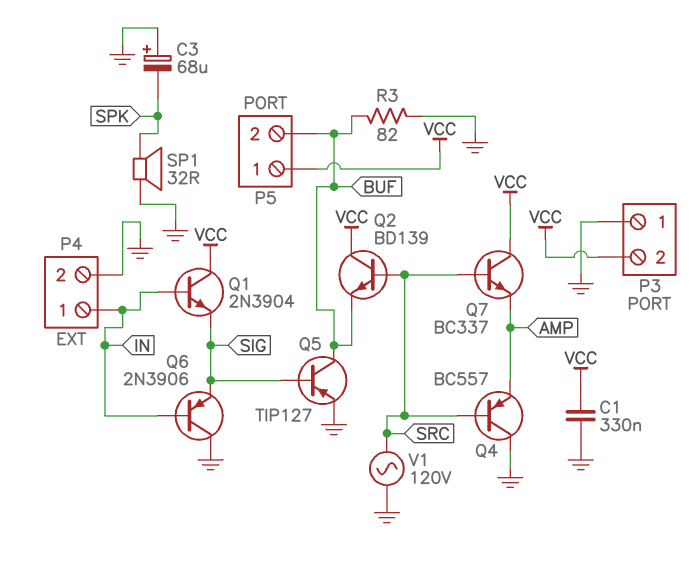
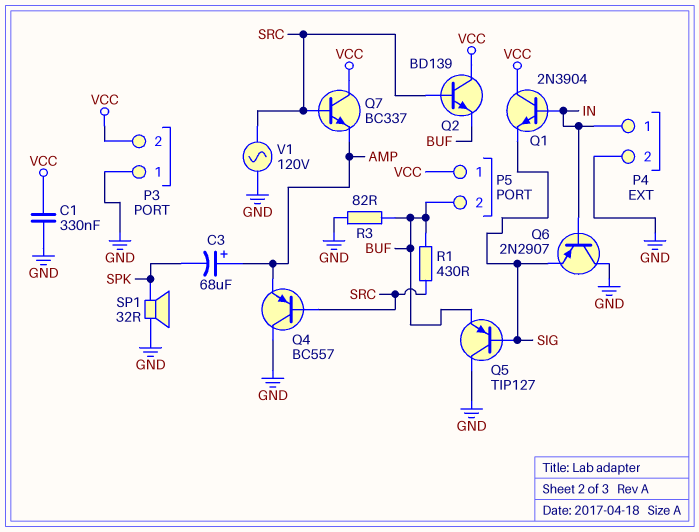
C3: 68uF (plus GND, minus SPK) -> 68uF (plus AMP, minus SPK)
Q5: PNP TIP127 (B SIG, C BUF, E GND) -> PNP TIP127 (B SIG, C GND, E BUF)
Q6: PNP 2N3906 (B IN, C GND, E SIG) -> PNP 2N2907 (B IN, C GND, E SIG)
R1: none -> 430 (BUF, SRC)

